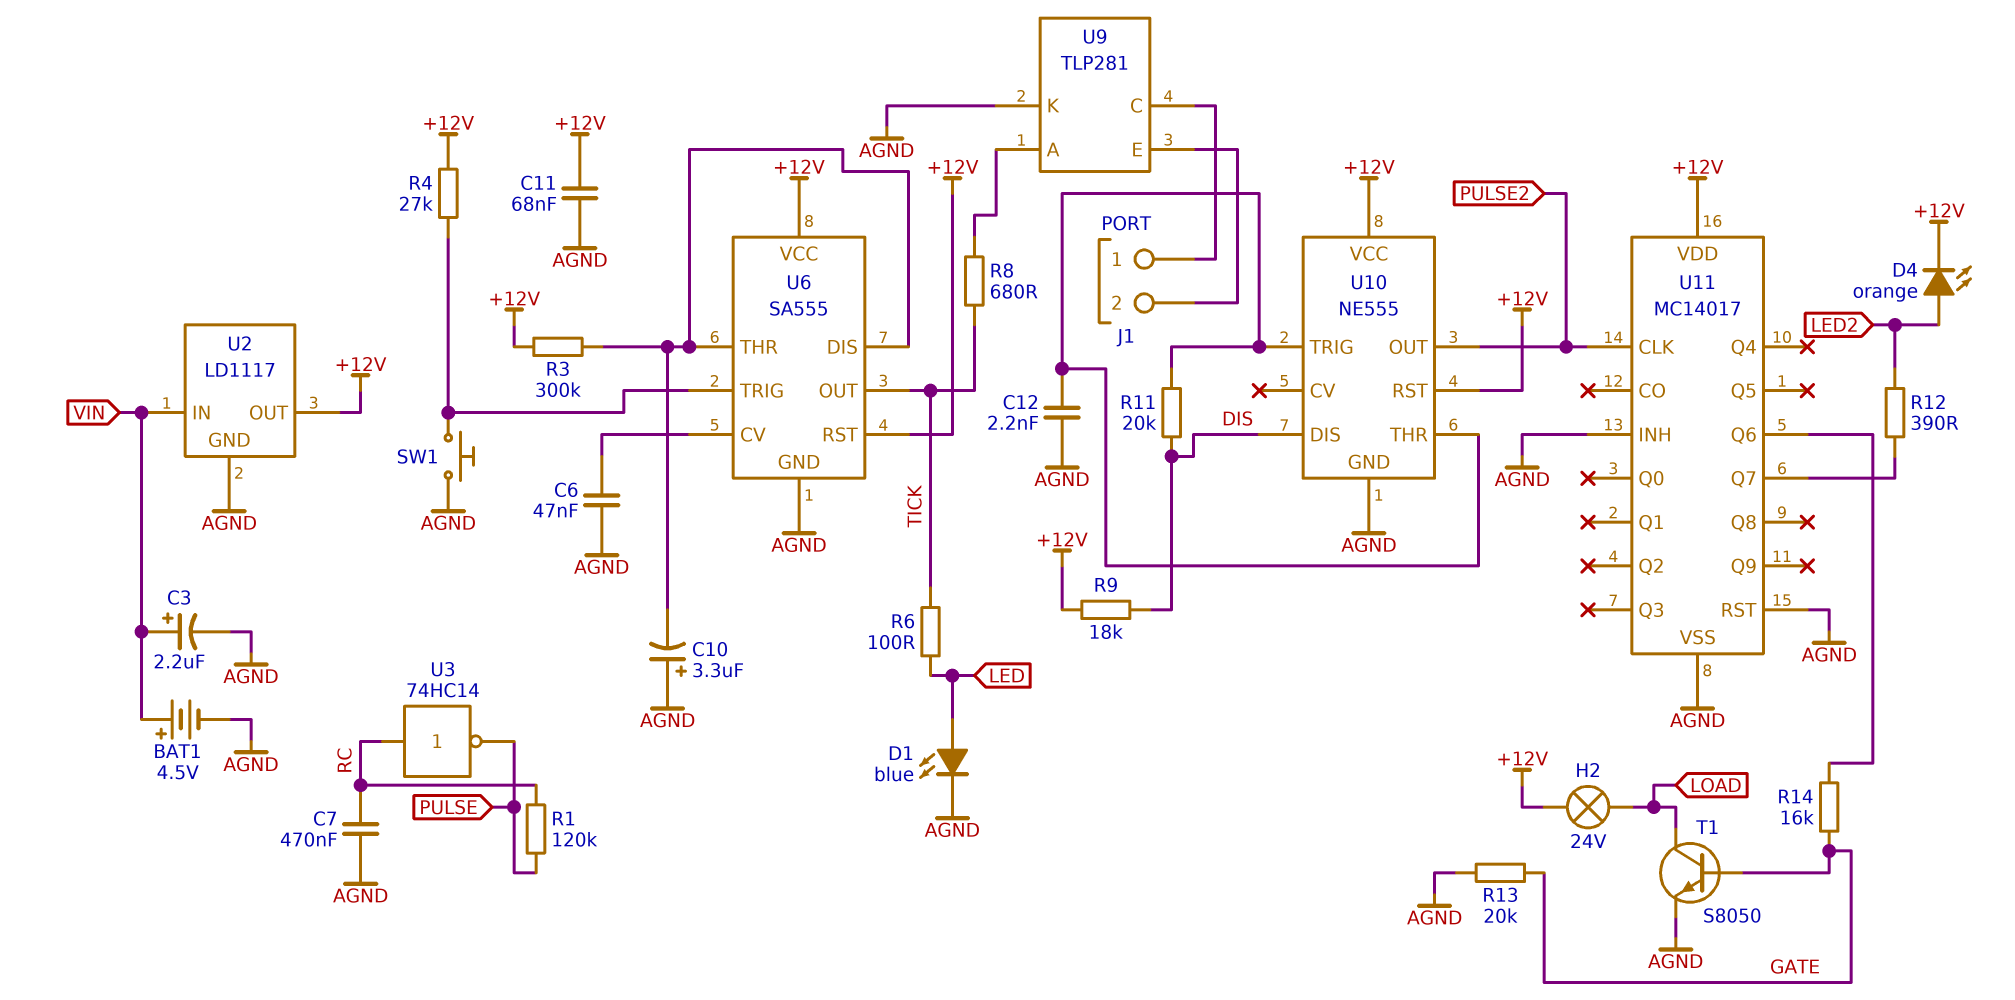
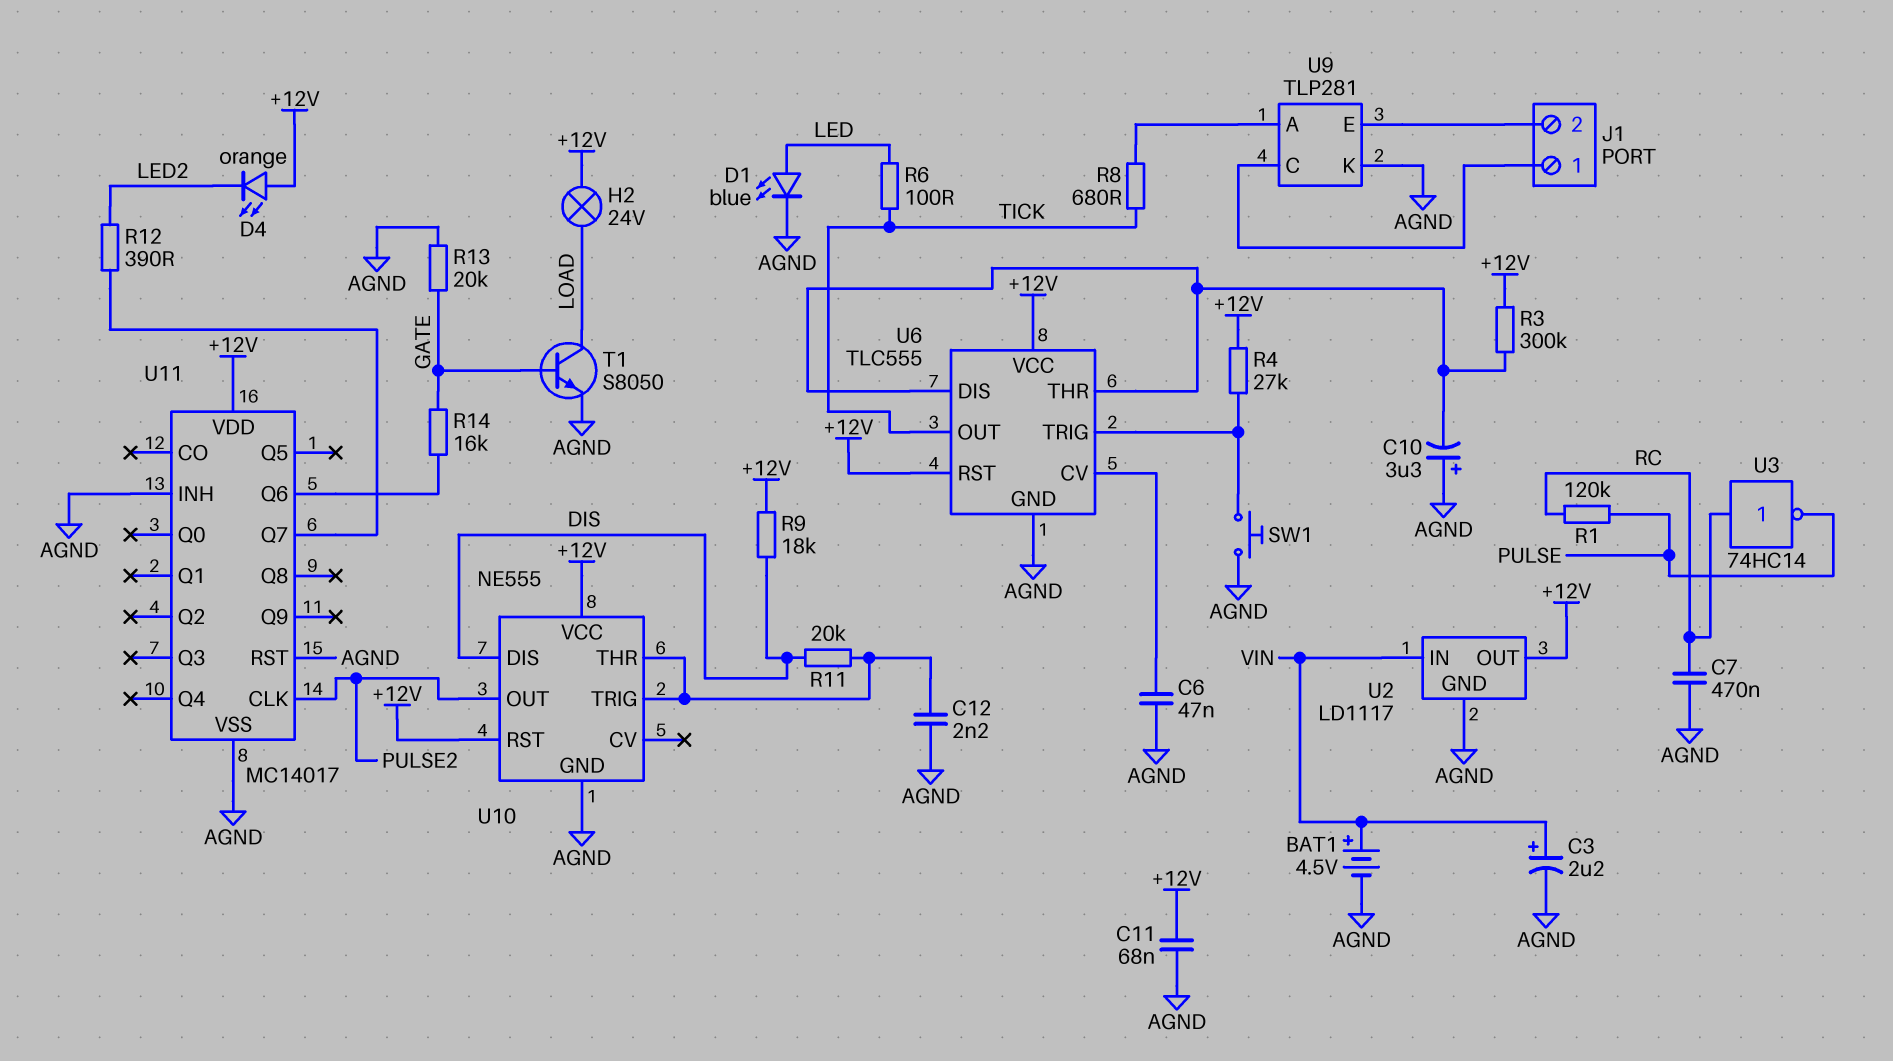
D4: LED orange (A LED2, K +12V) -> LED orange (A +12V, K LED2)
U6: SA555 -> TLC555

